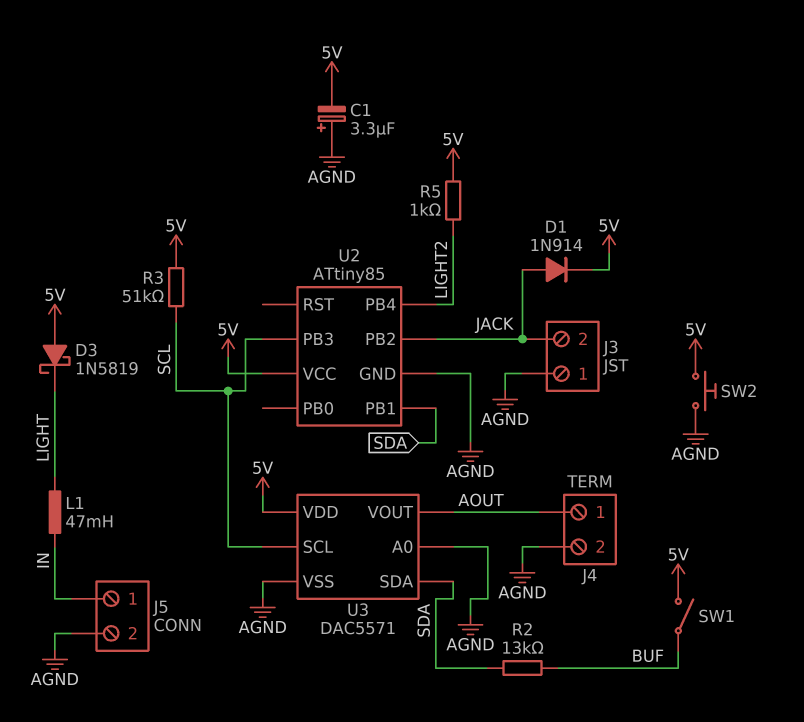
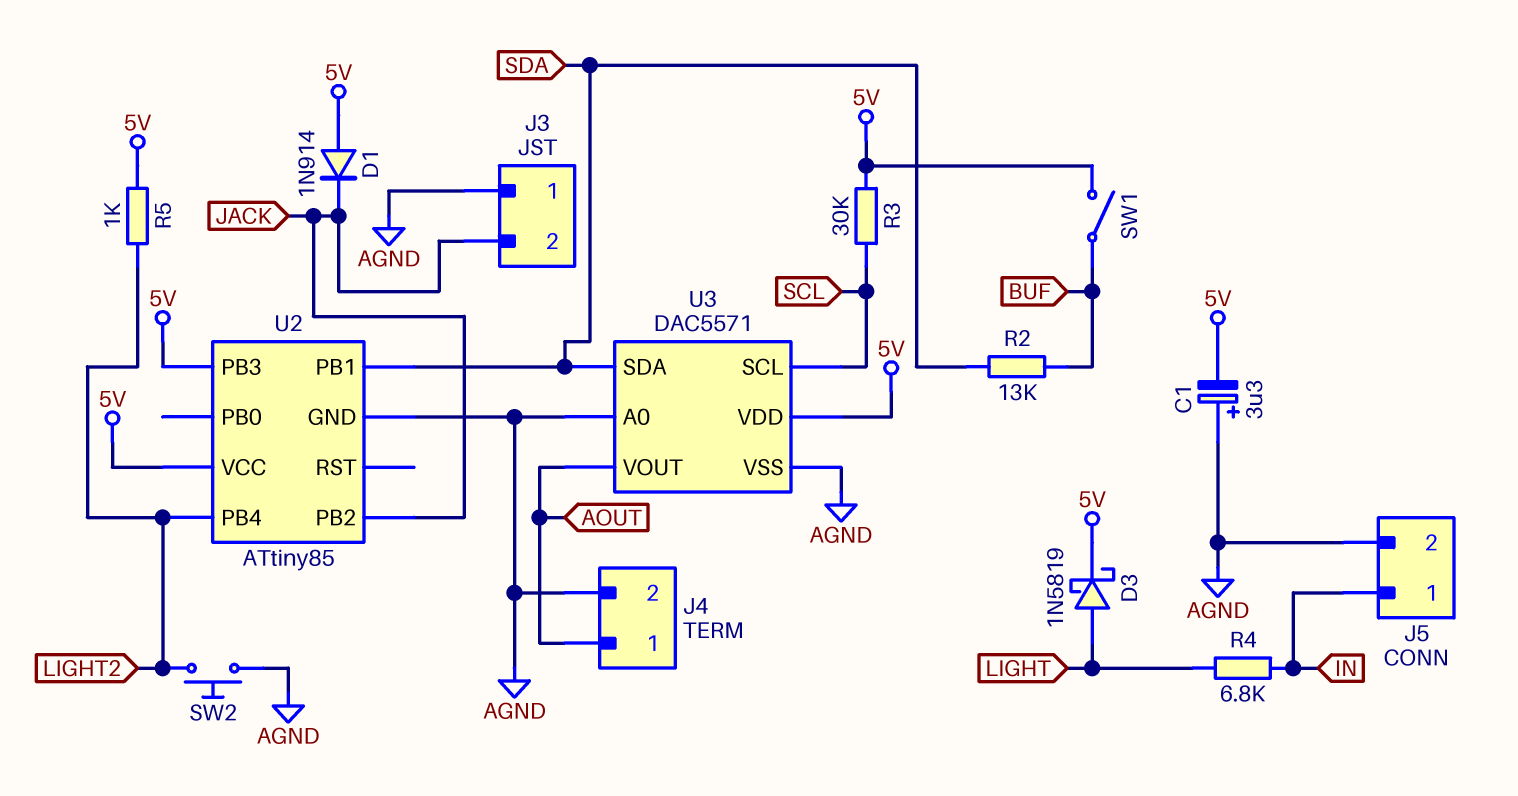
D1: diode 1N914 (A JACK, K 5V) -> diode 1N914 (A 5V, K JACK)
D3: schottky 1N5819 (A 5V, K LIGHT) -> schottky 1N5819 (A LIGHT, K 5V)
L1: 47mH (IN, LIGHT) -> none
R3: 51k (5V, SCL) -> 30k (5V, SCL)
R4: none -> 6.8k (IN, LIGHT)
SW2: button (5V, AGND) -> button (AGND, LIGHT2)
U2 pin PB3: SCL -> 5V

